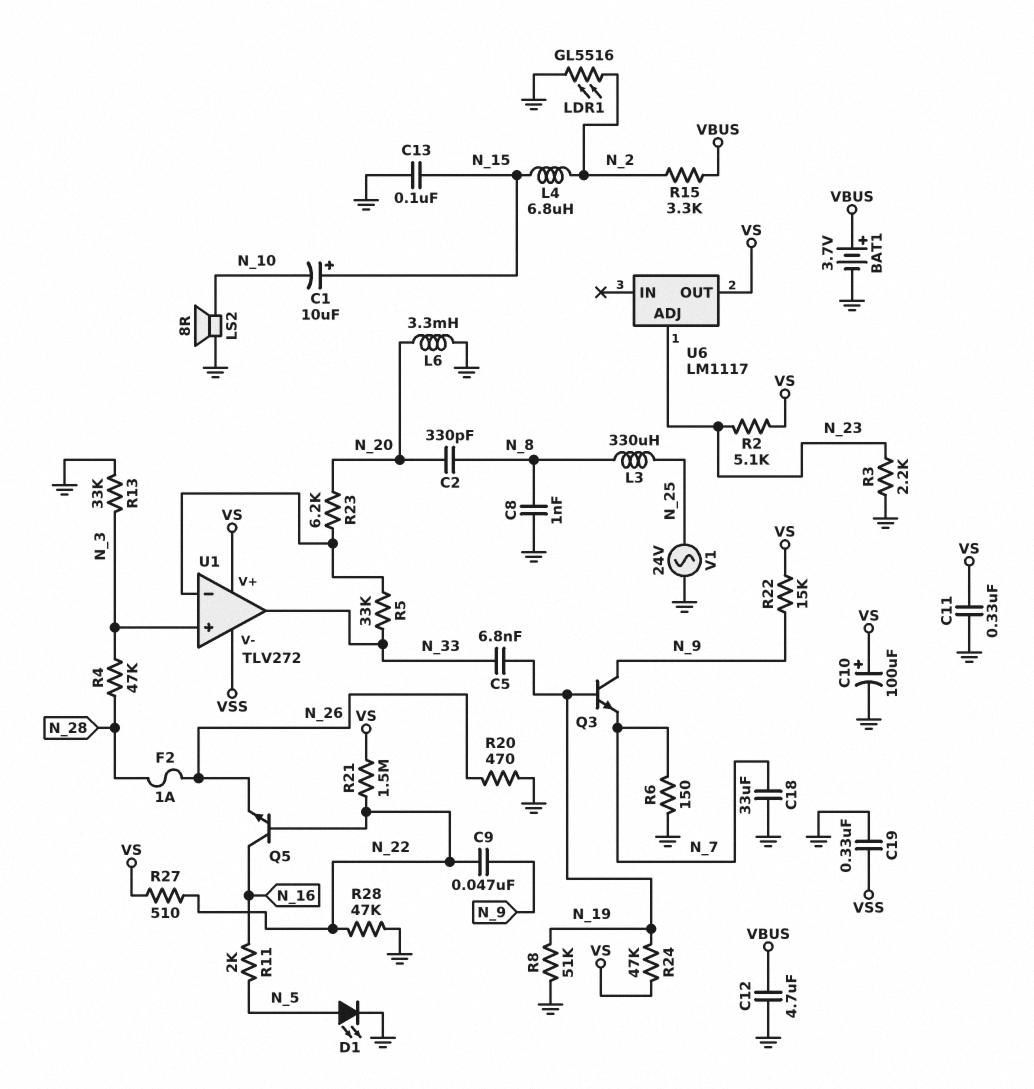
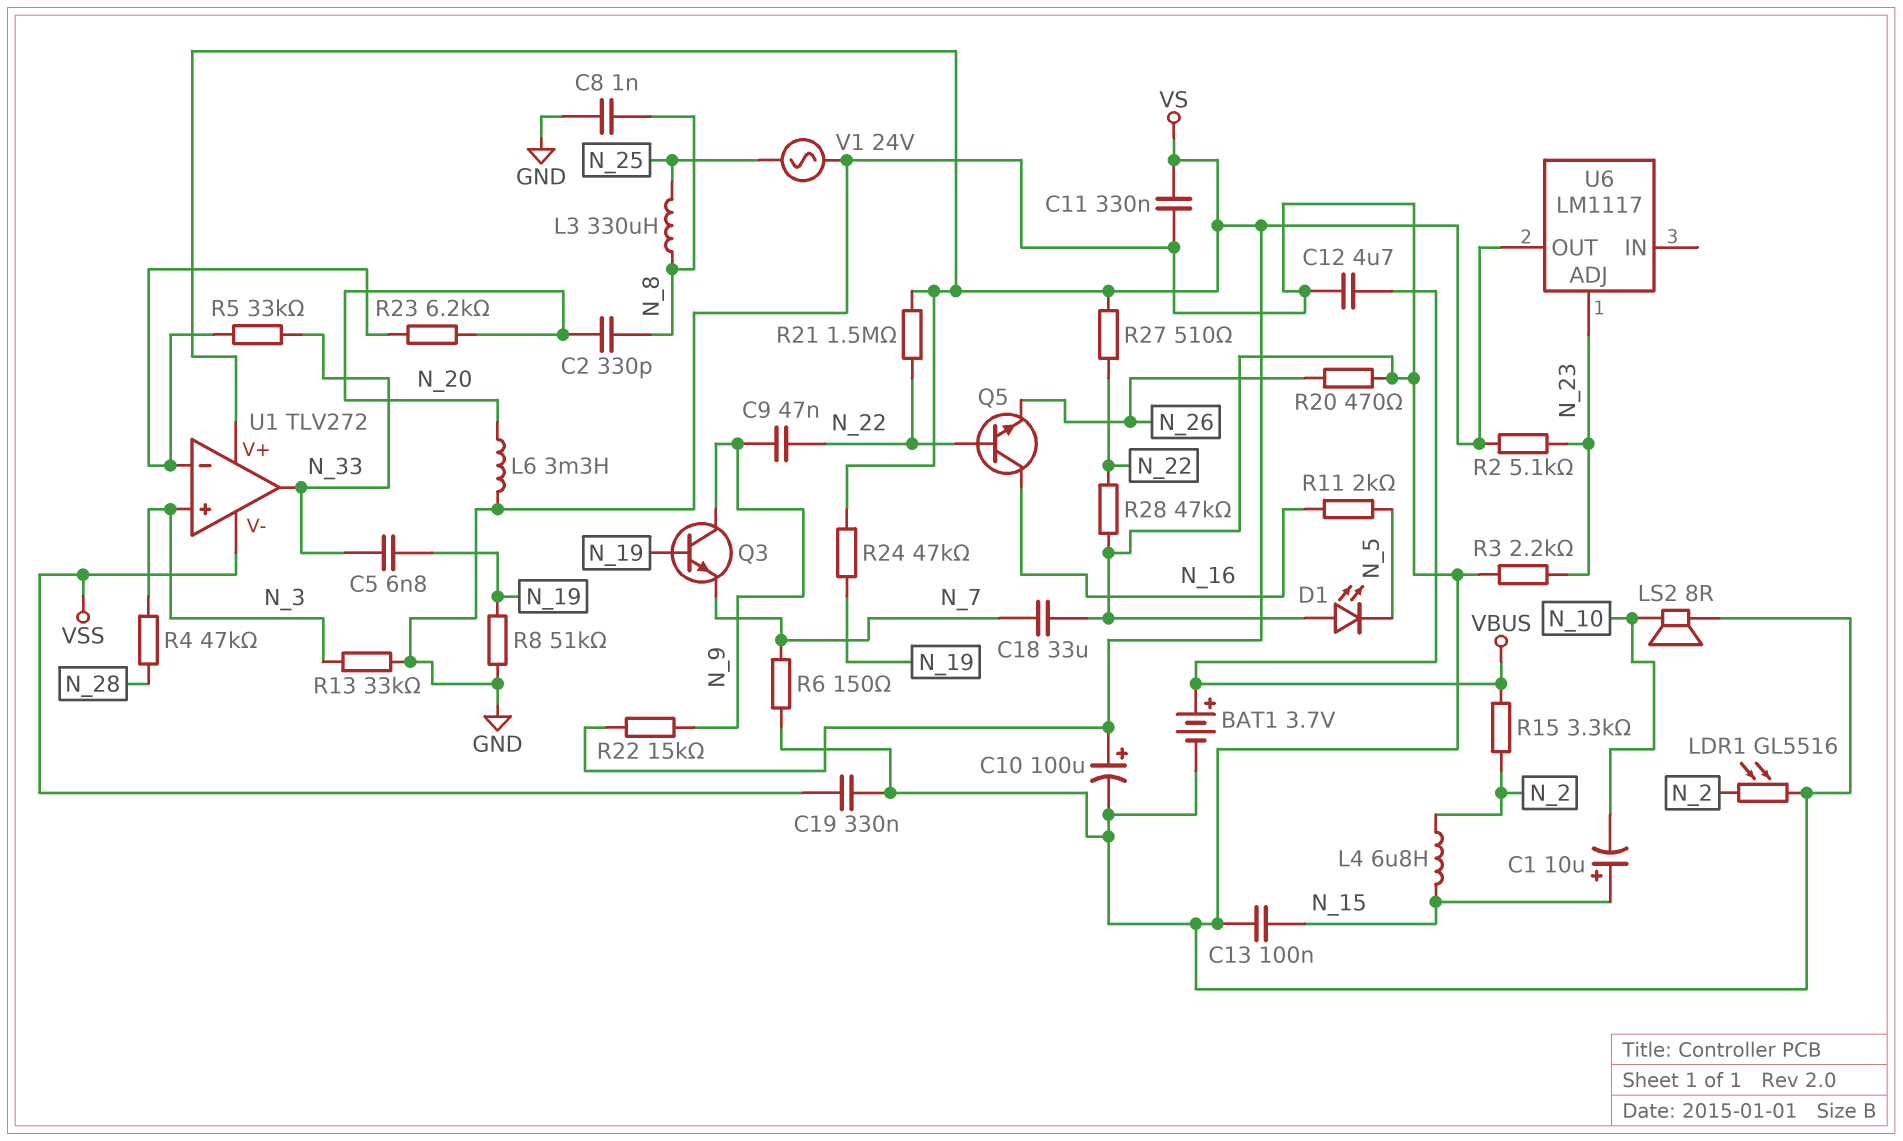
D1: LED (A N_5, K GND) -> LED (A GND, K N_5)
F2: 1A (N_26, N_28) -> none

